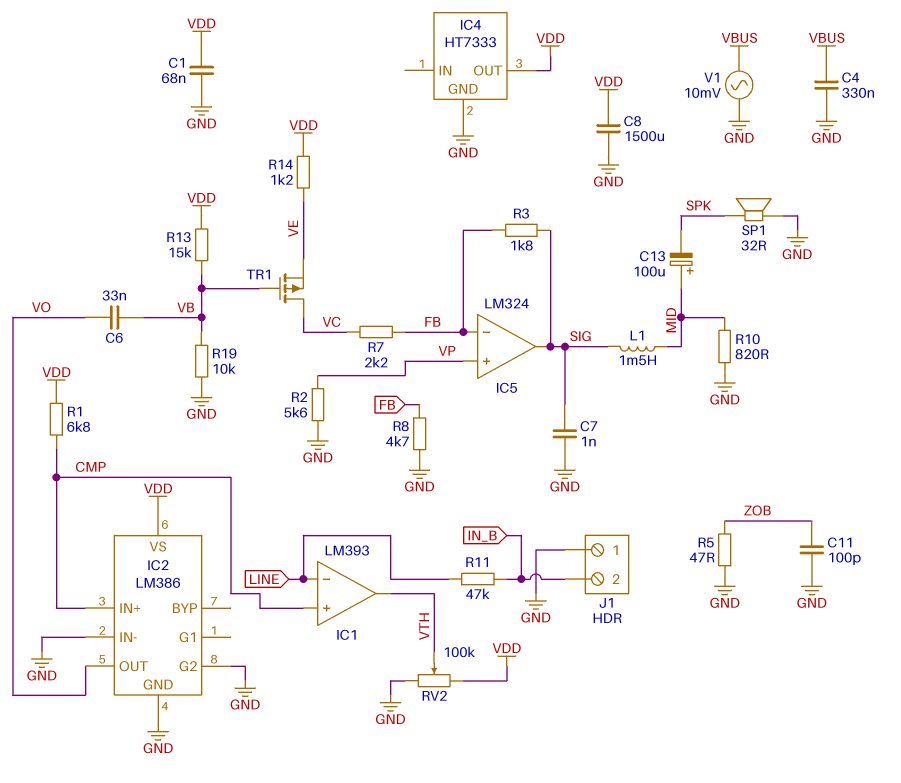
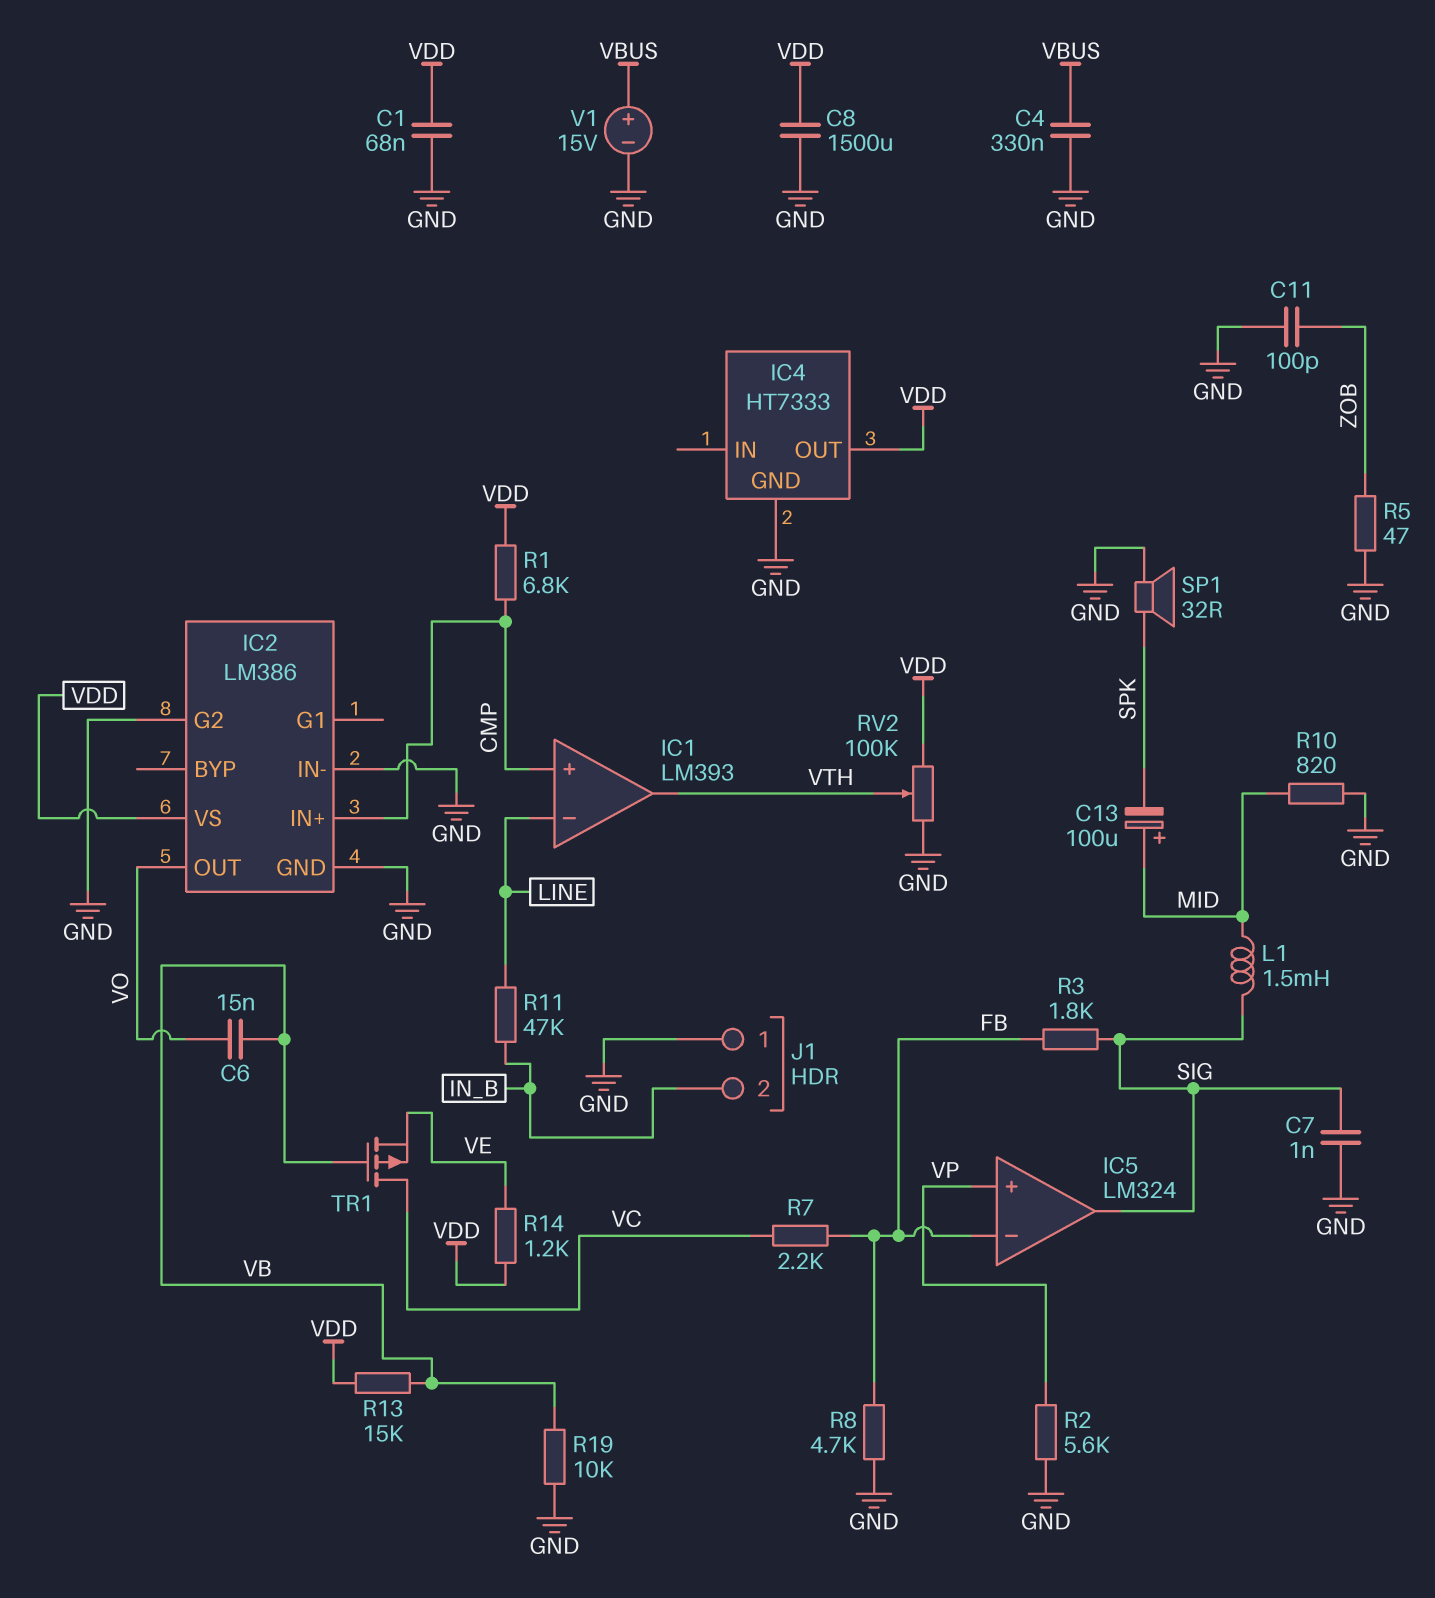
C6: 33nF (VB, VO) -> 15nF (VB, VO)
V1: AC 10mV (GND, VBUS) -> 15V (plus VBUS, minus GND)

